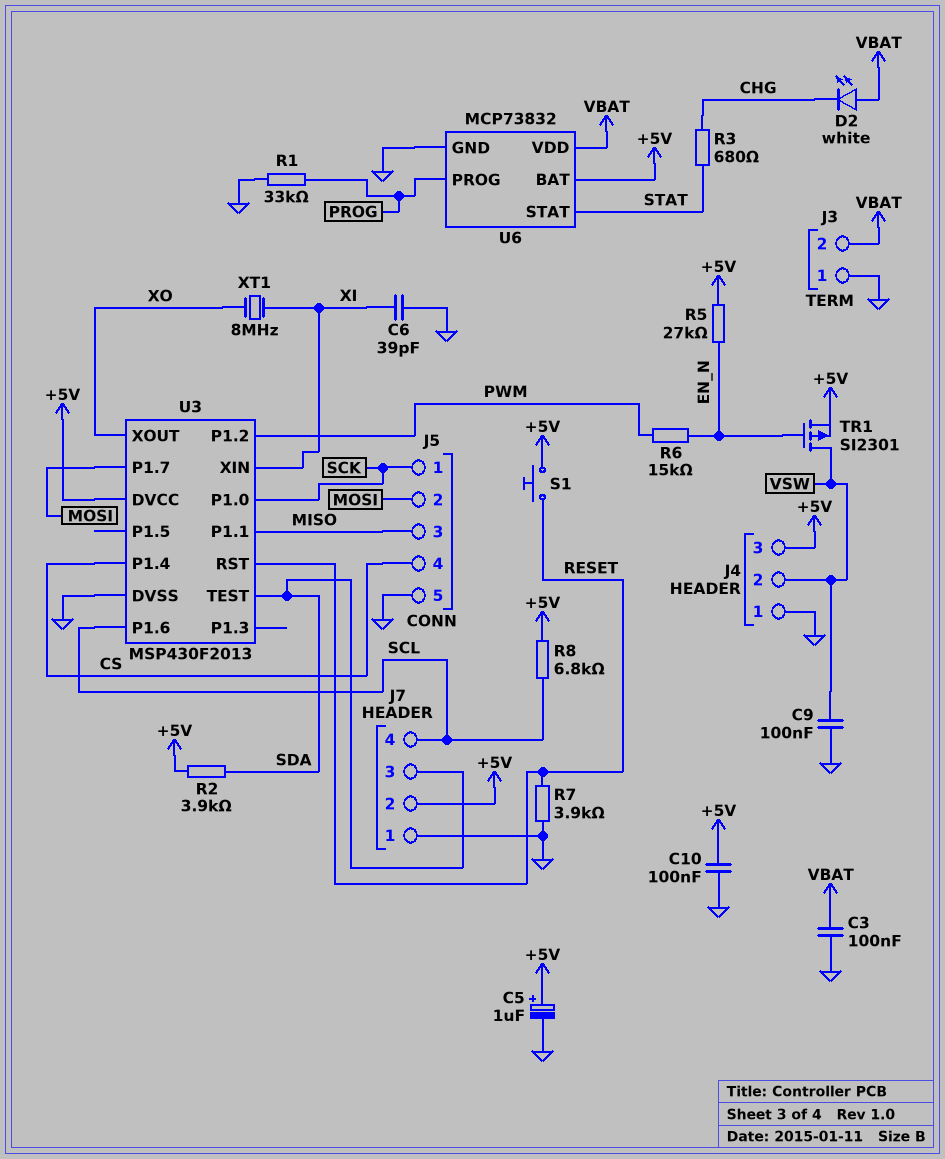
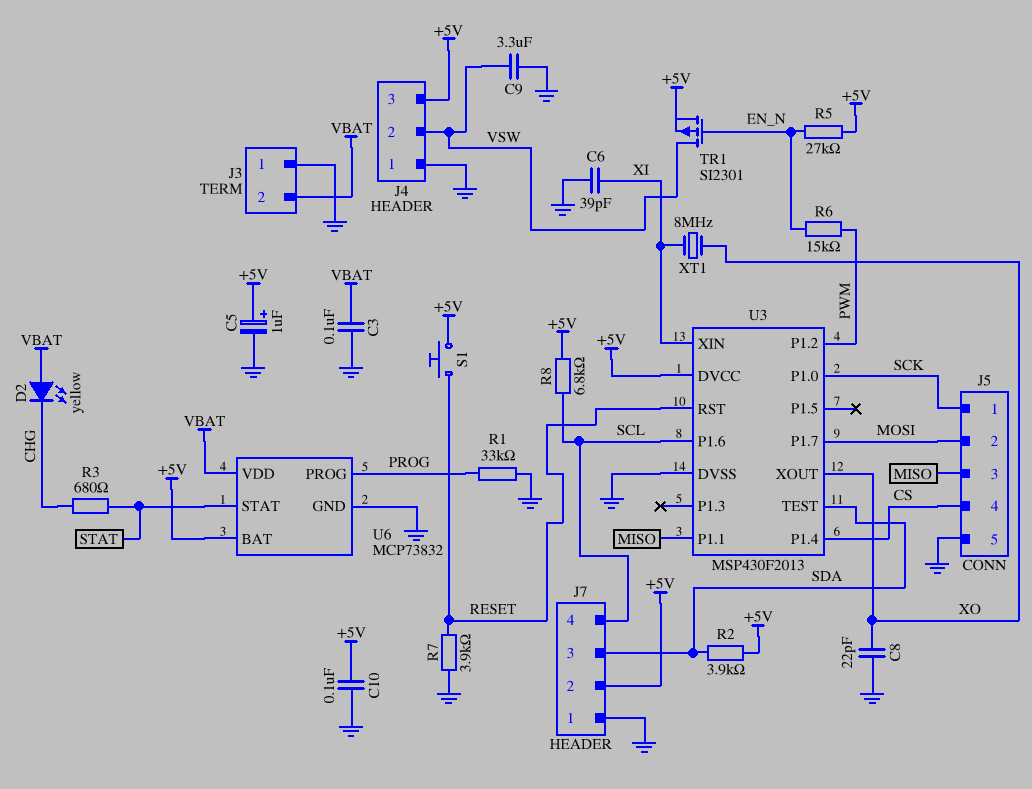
C8: none -> 22pF (GND, XO)
C9: 100nF (GND, VSW) -> 3.3uF (GND, VSW)
D2: LED white (A VBAT, K CHG) -> LED yellow (A VBAT, K CHG)

